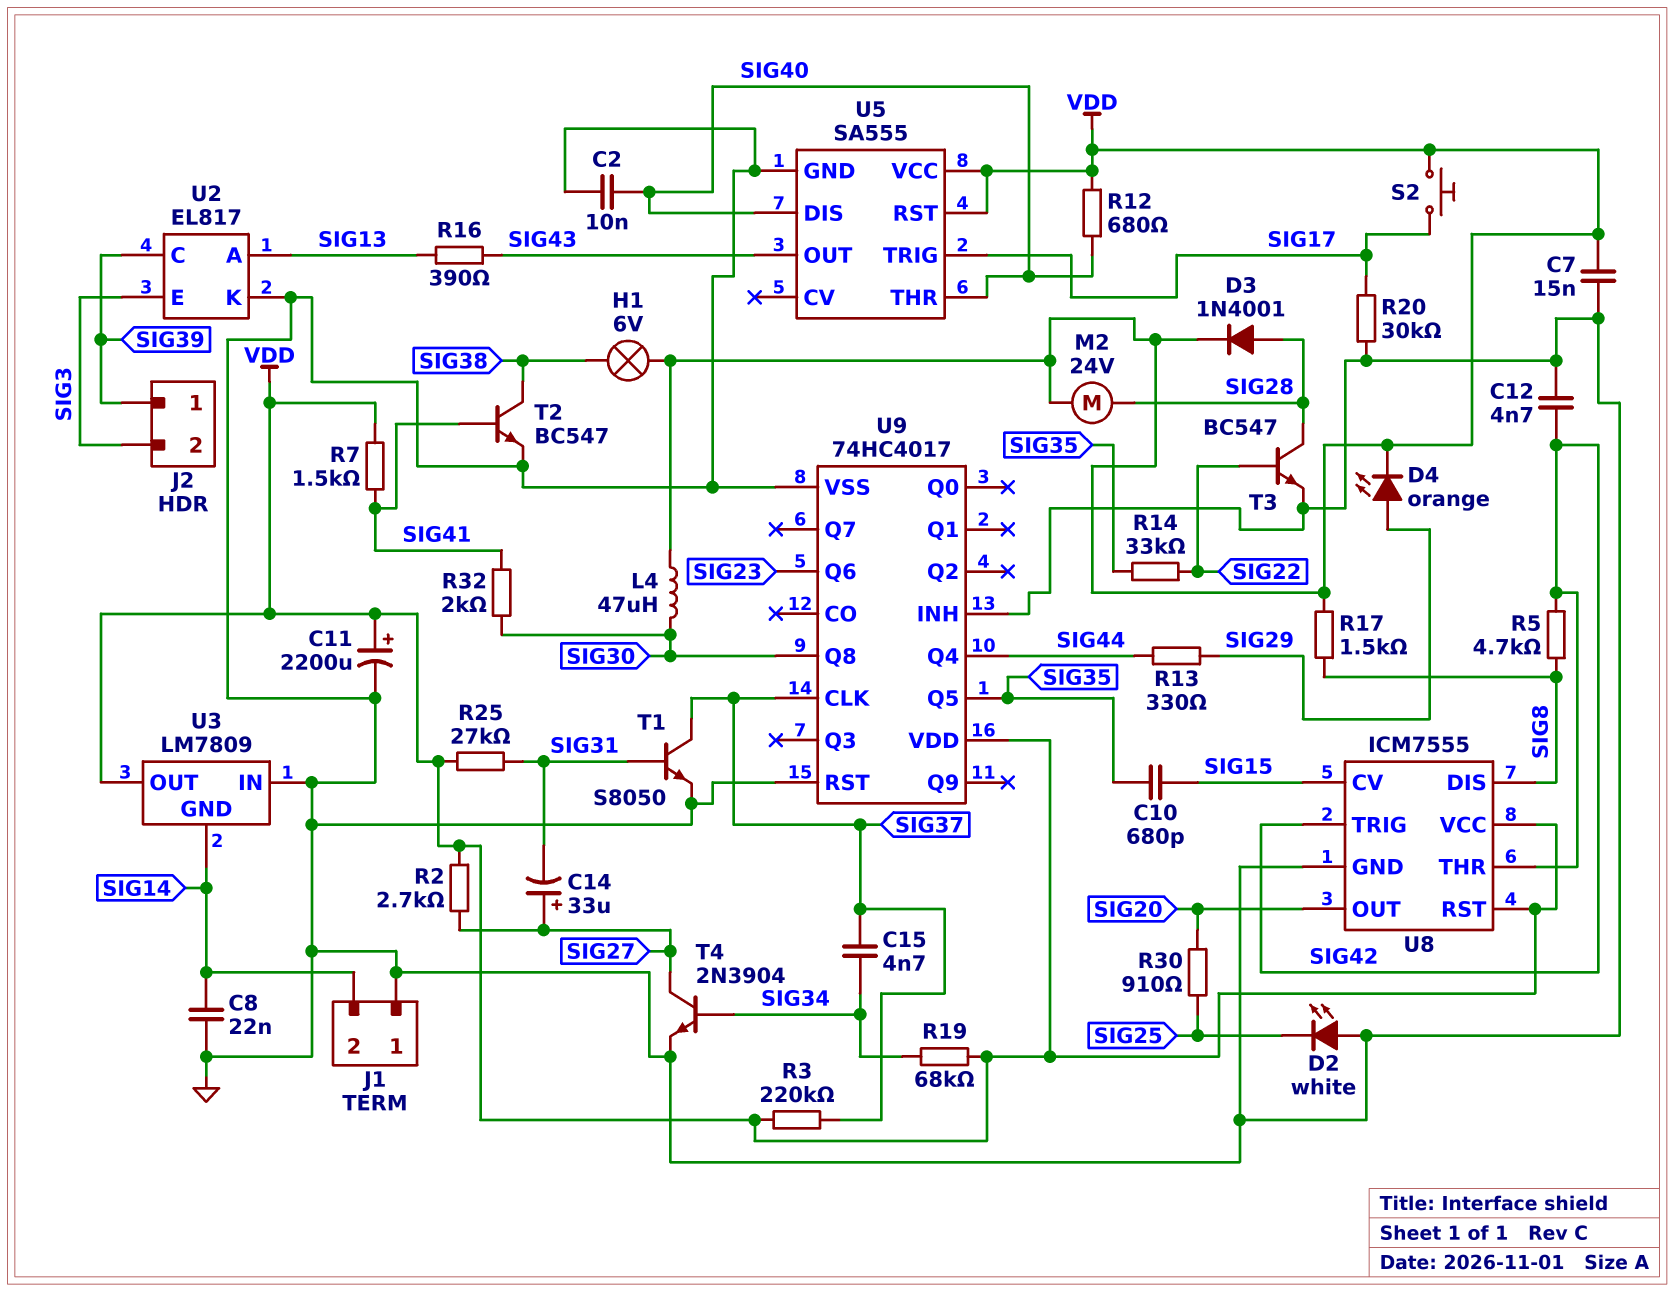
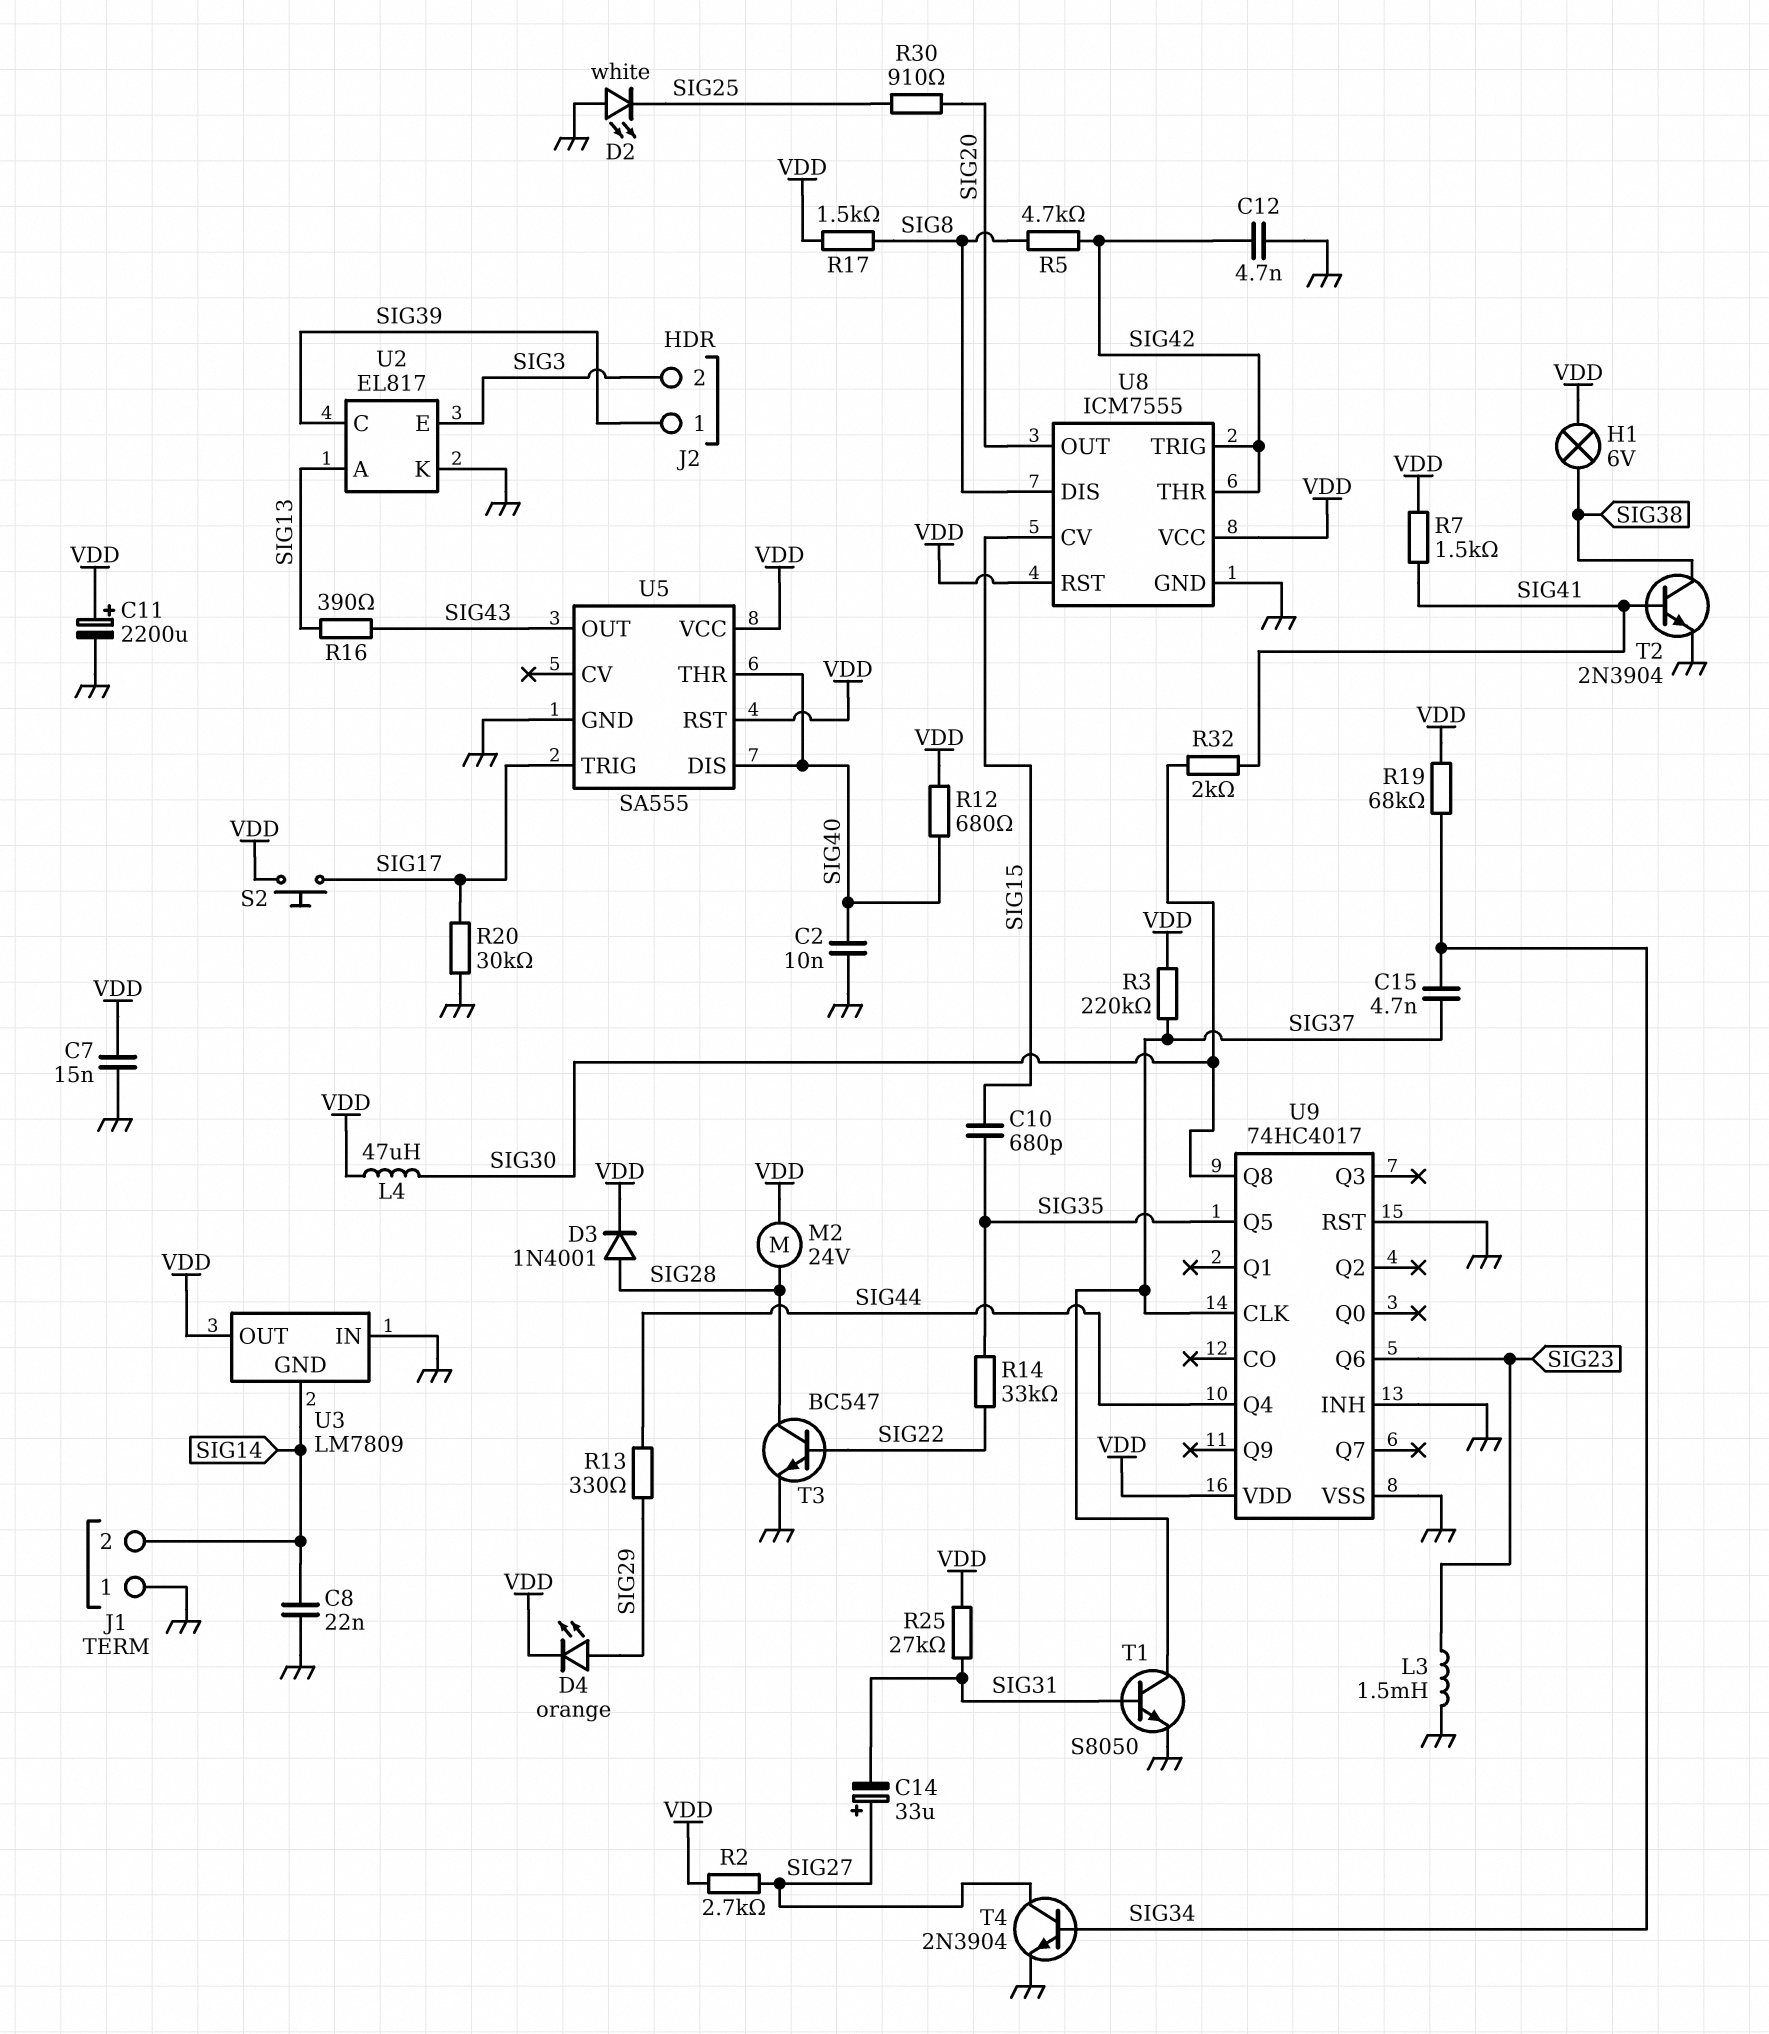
L3: none -> 1.5mH (GND, SIG23)
T2: NPN BC547 (B SIG41, C SIG38, E GND) -> NPN 2N3904 (B SIG41, C SIG38, E GND)

